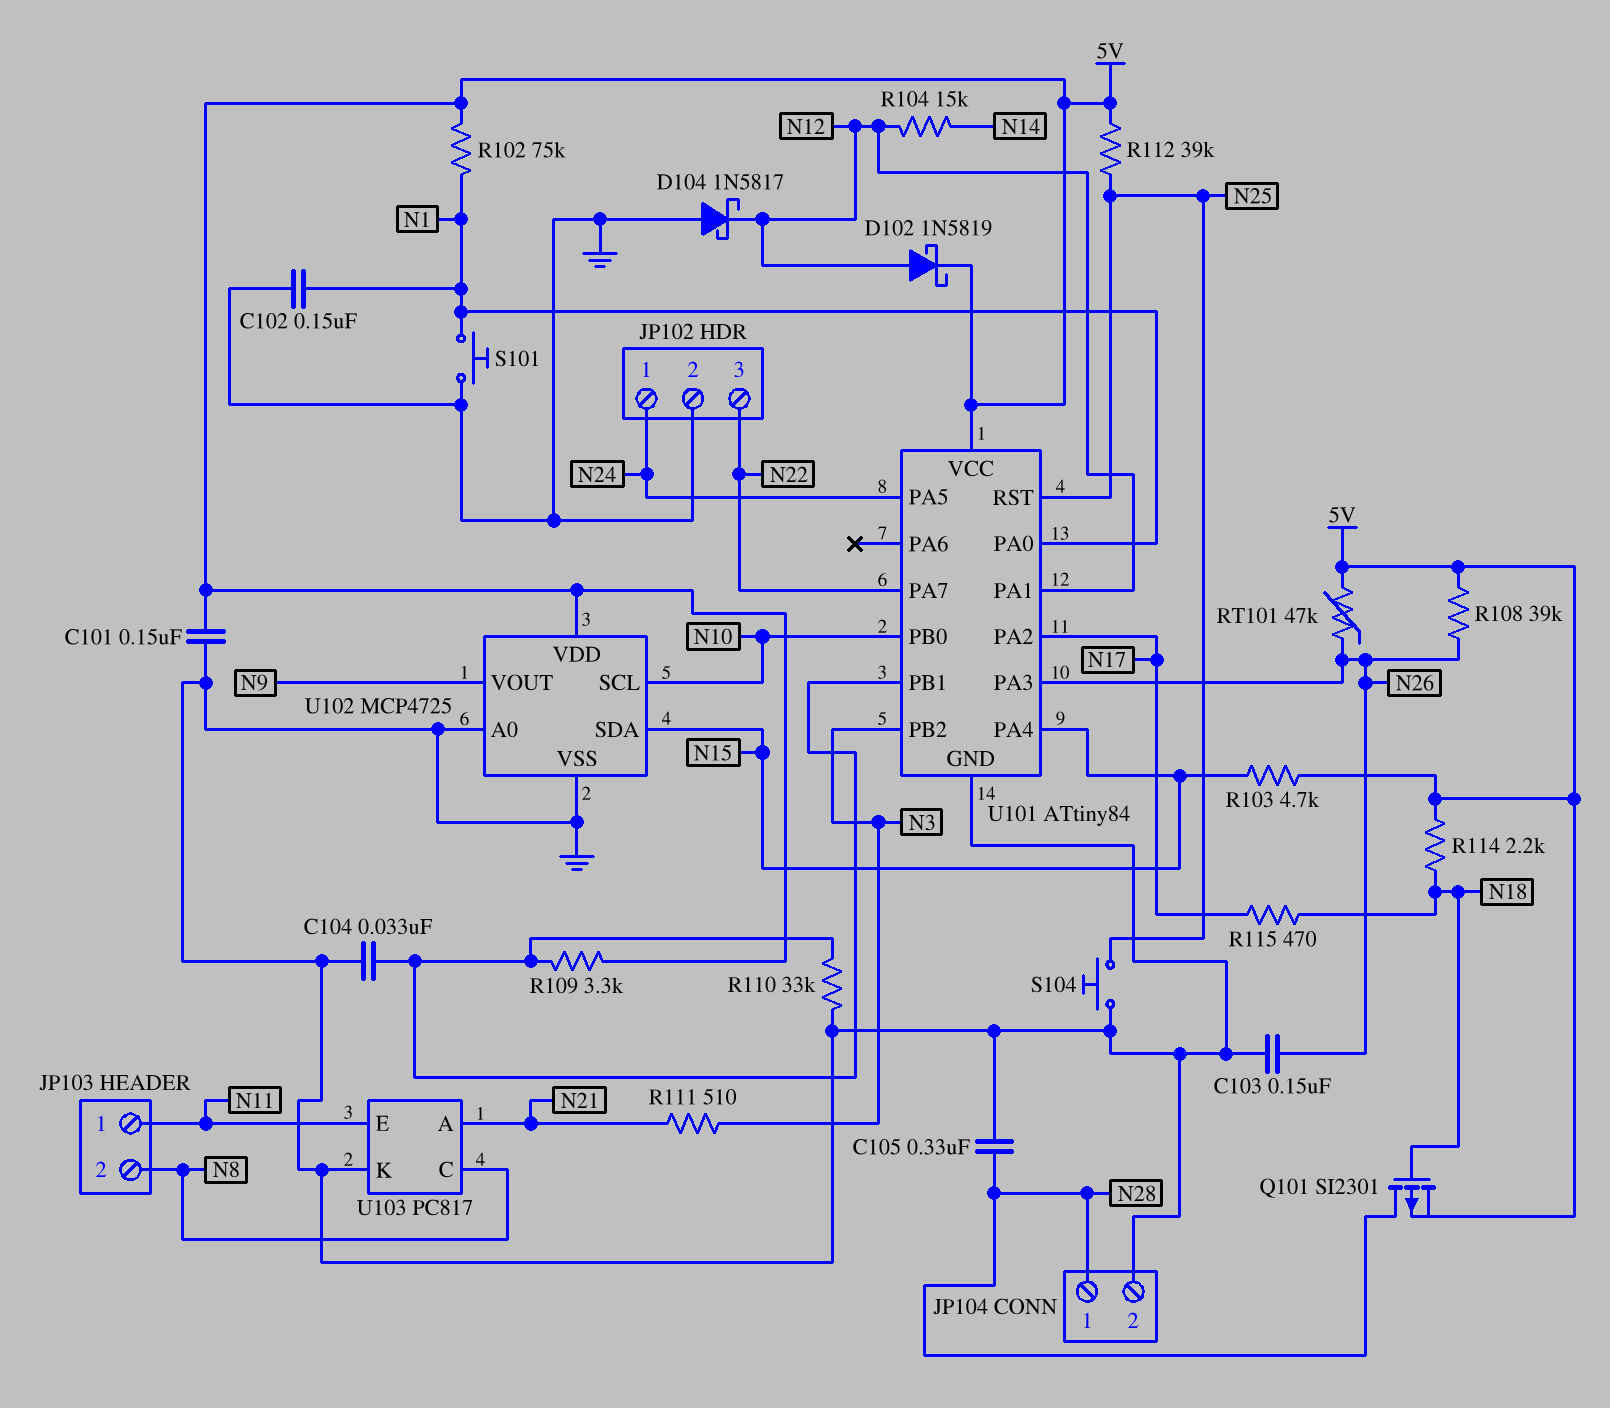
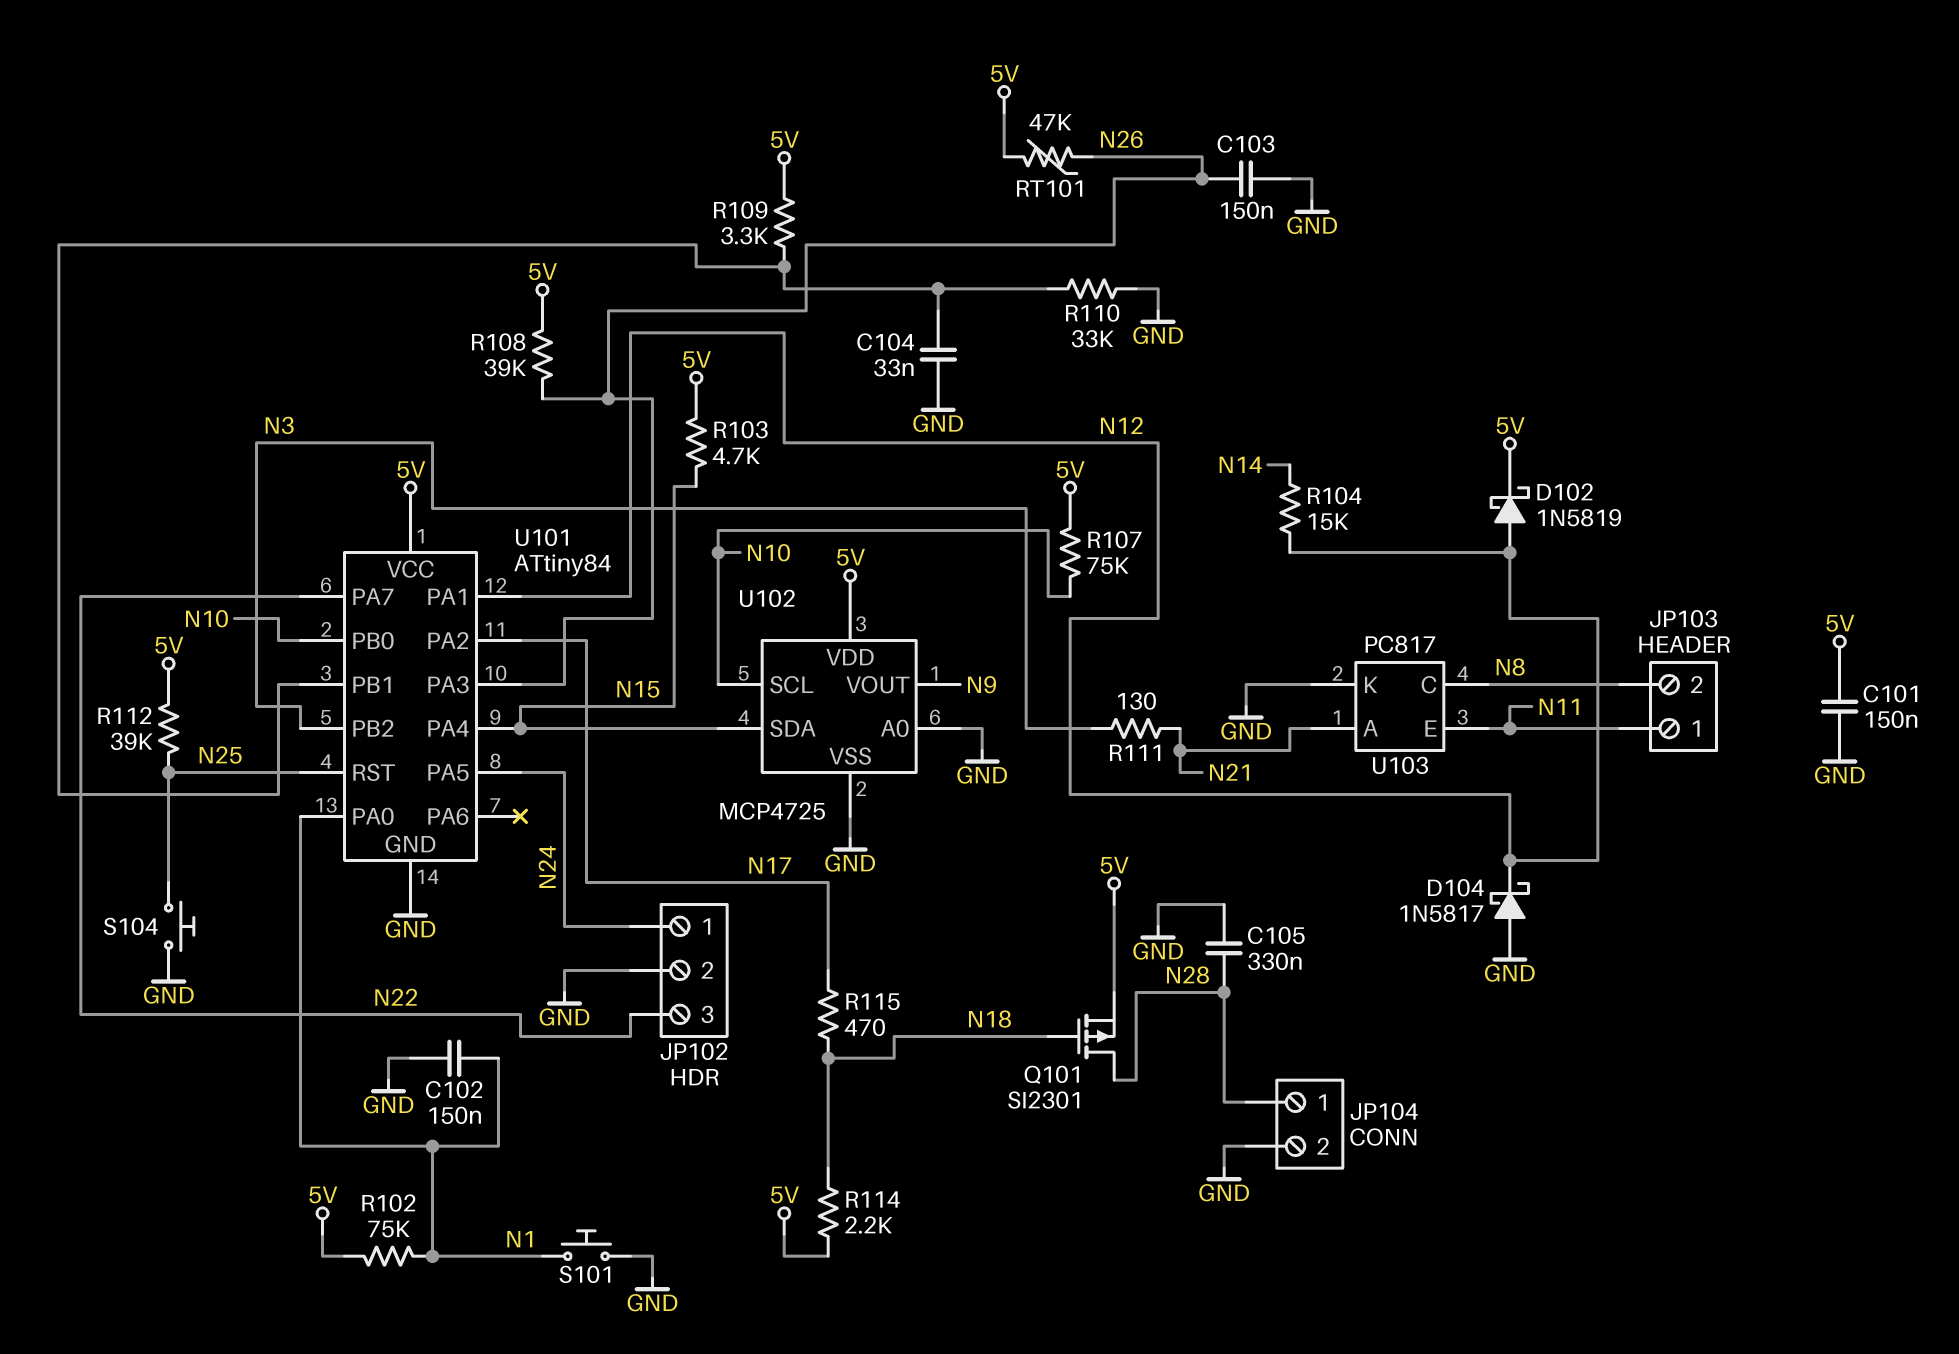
R107: none -> 75k (5V, N10)
R111: 510 (N3, N21) -> 130 (N3, N21)

